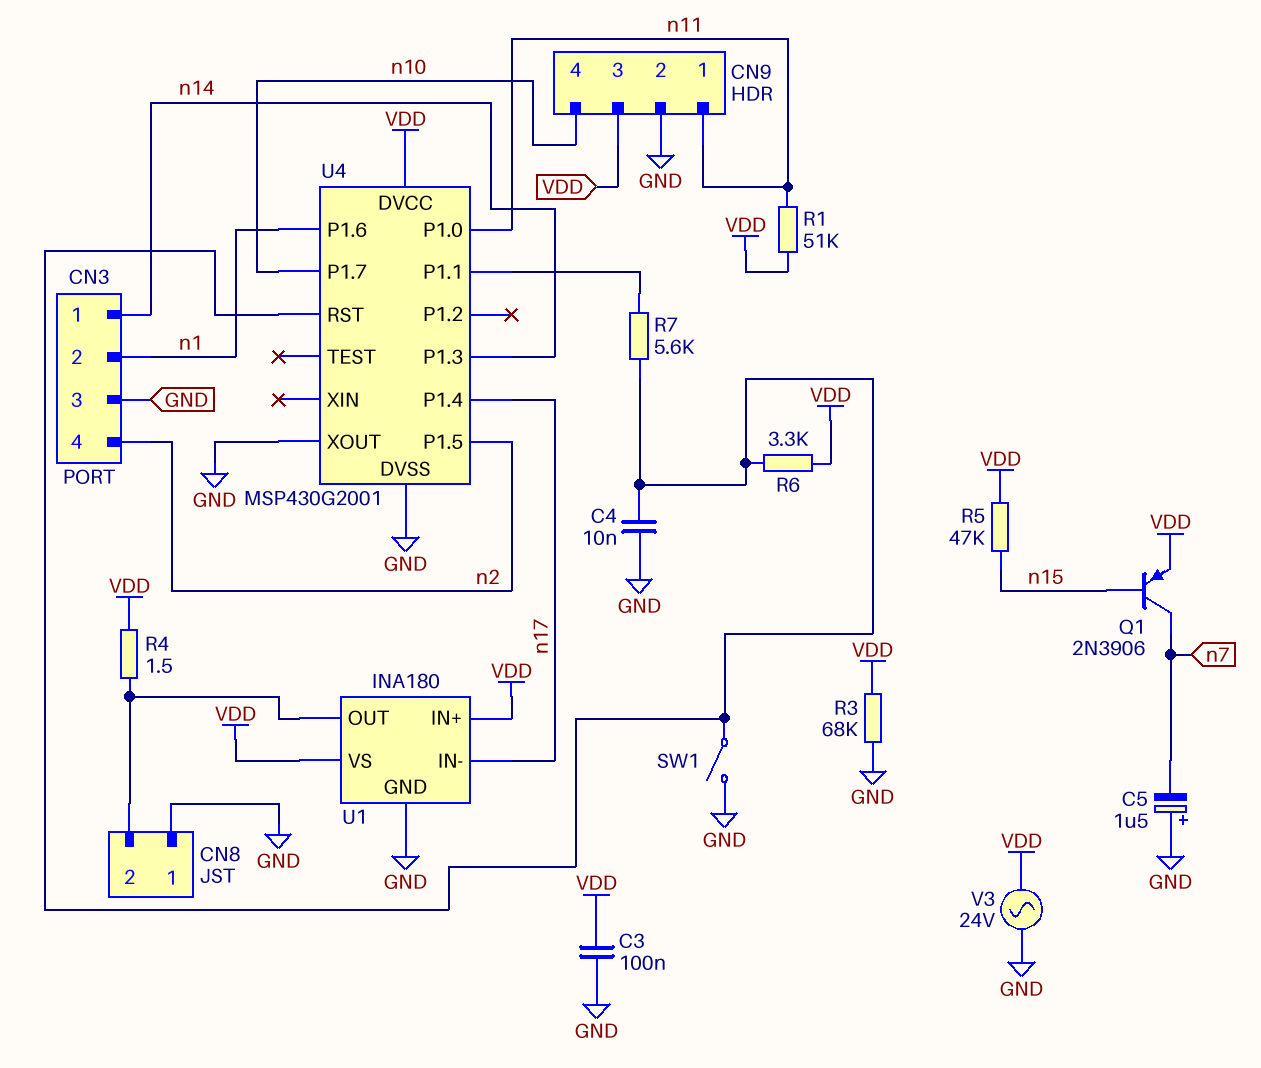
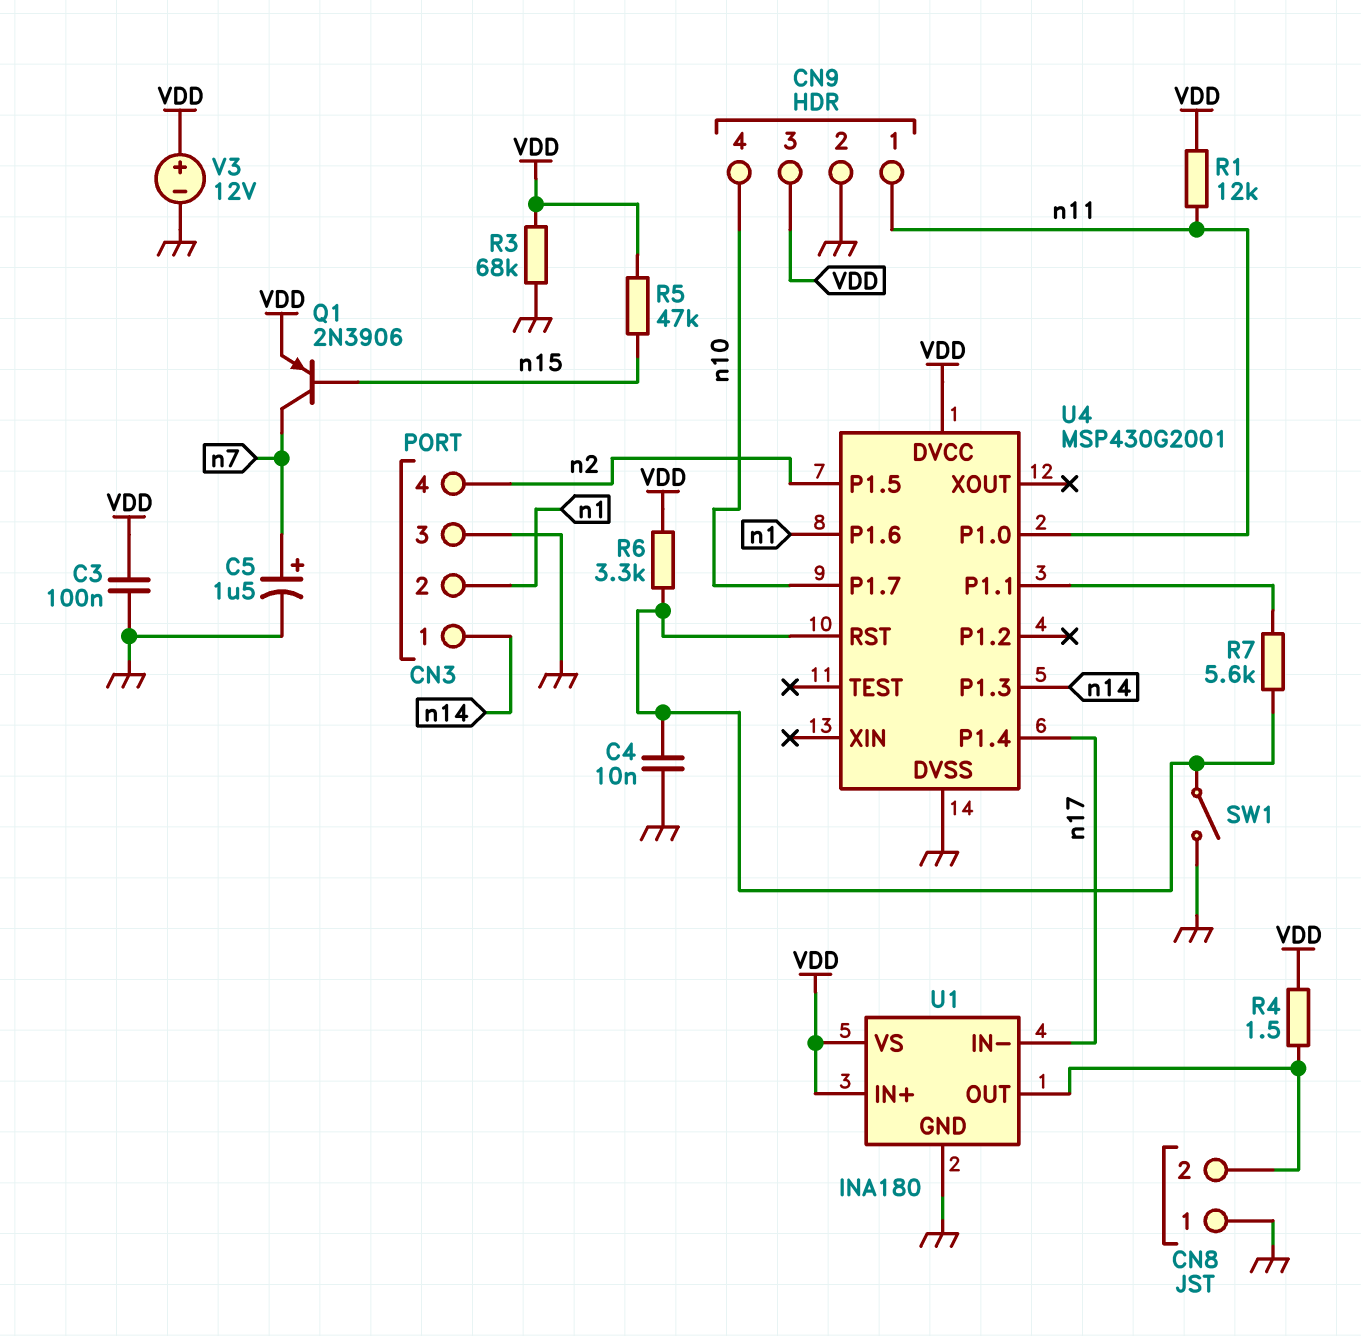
C5: 1.5uF (plus GND, minus n7) -> 1.5uF (plus n7, minus GND)
R1: 51k (VDD, n11) -> 12k (VDD, n11)
U4 pin XOUT: GND -> none
V3: AC 24V (GND, VDD) -> 12V (plus VDD, minus GND)

